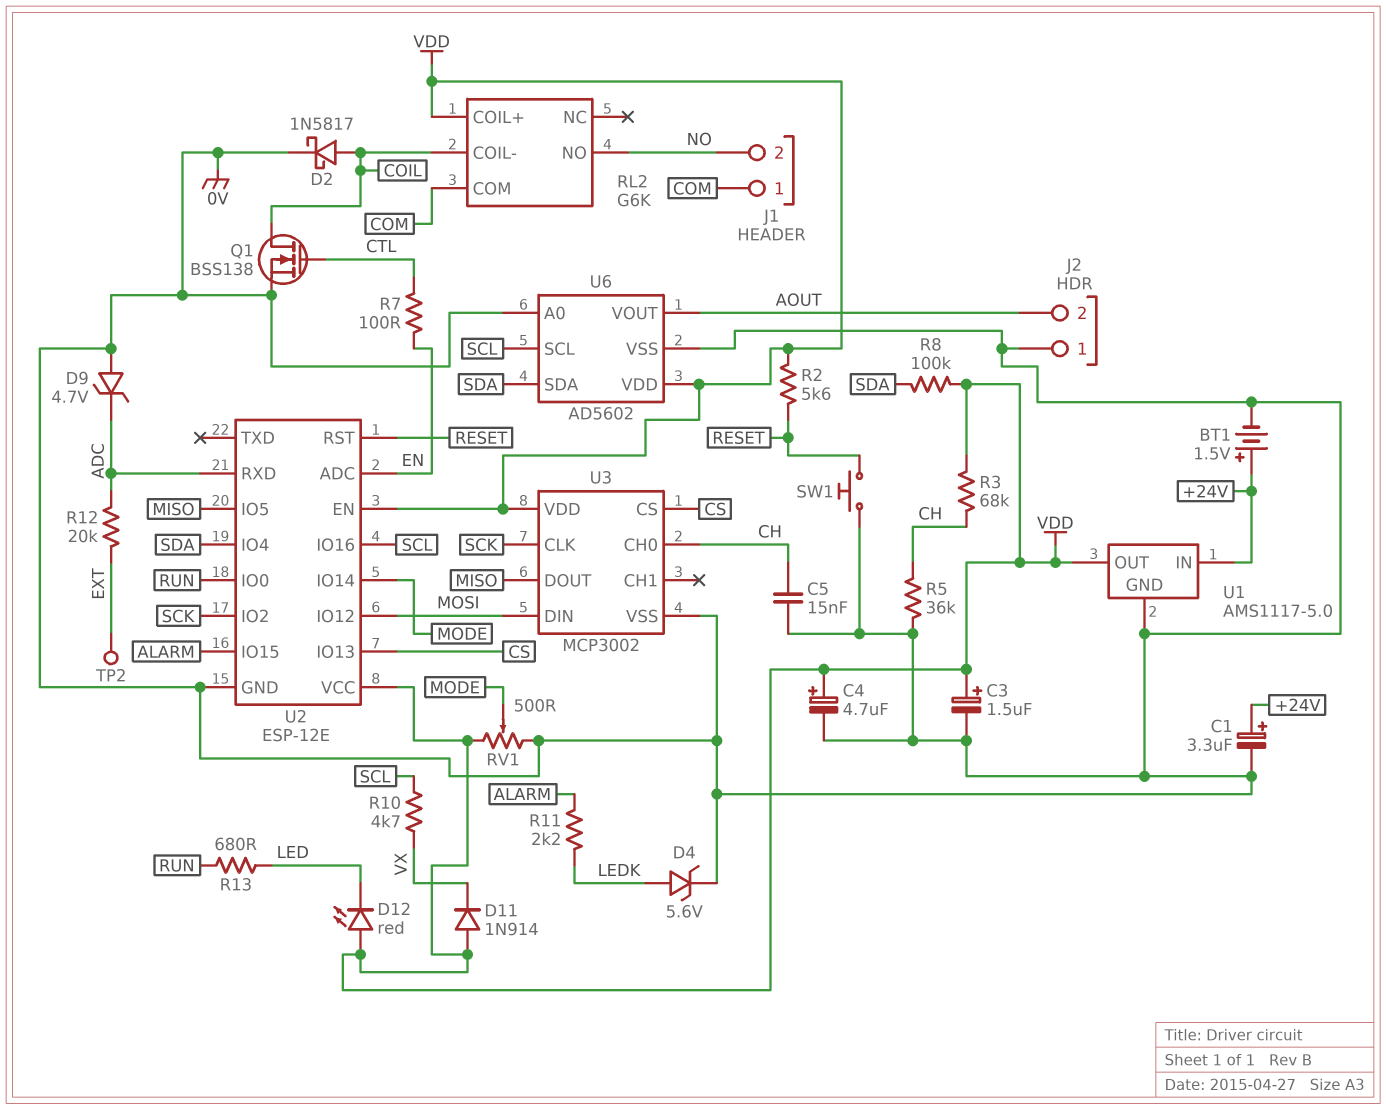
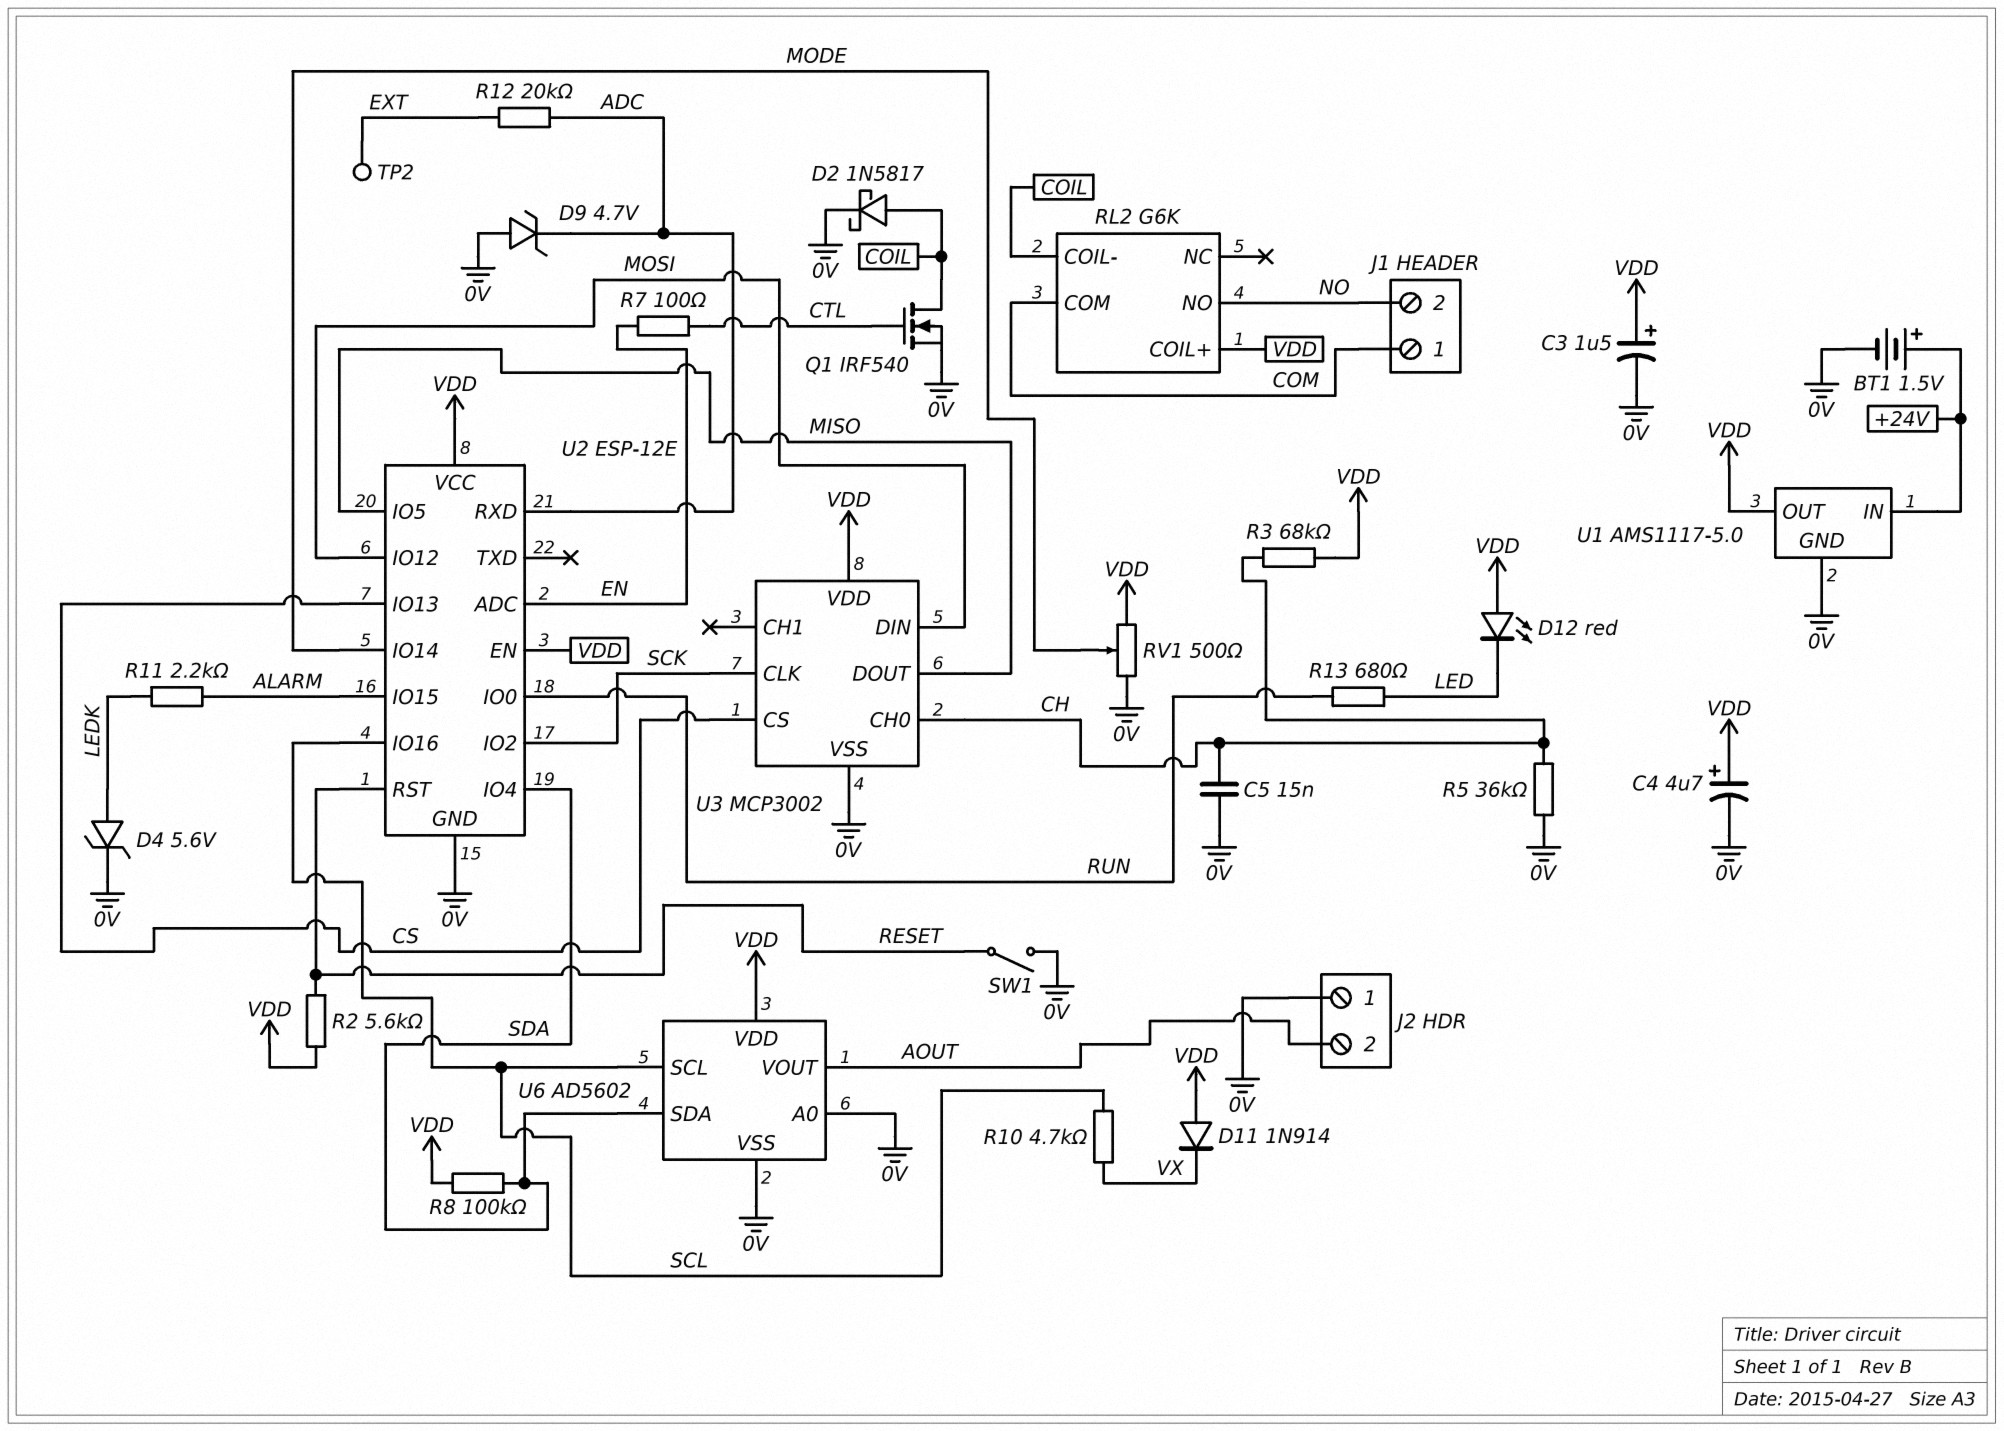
C1: 3.3uF (plus +24V, minus 0V) -> none
Q1: NMOS BSS138 (G CTL, D COIL, S 0V) -> NMOS IRF540 (G CTL, D COIL, S 0V)
SW1: button (0V, RESET) -> switch (0V, RESET)

